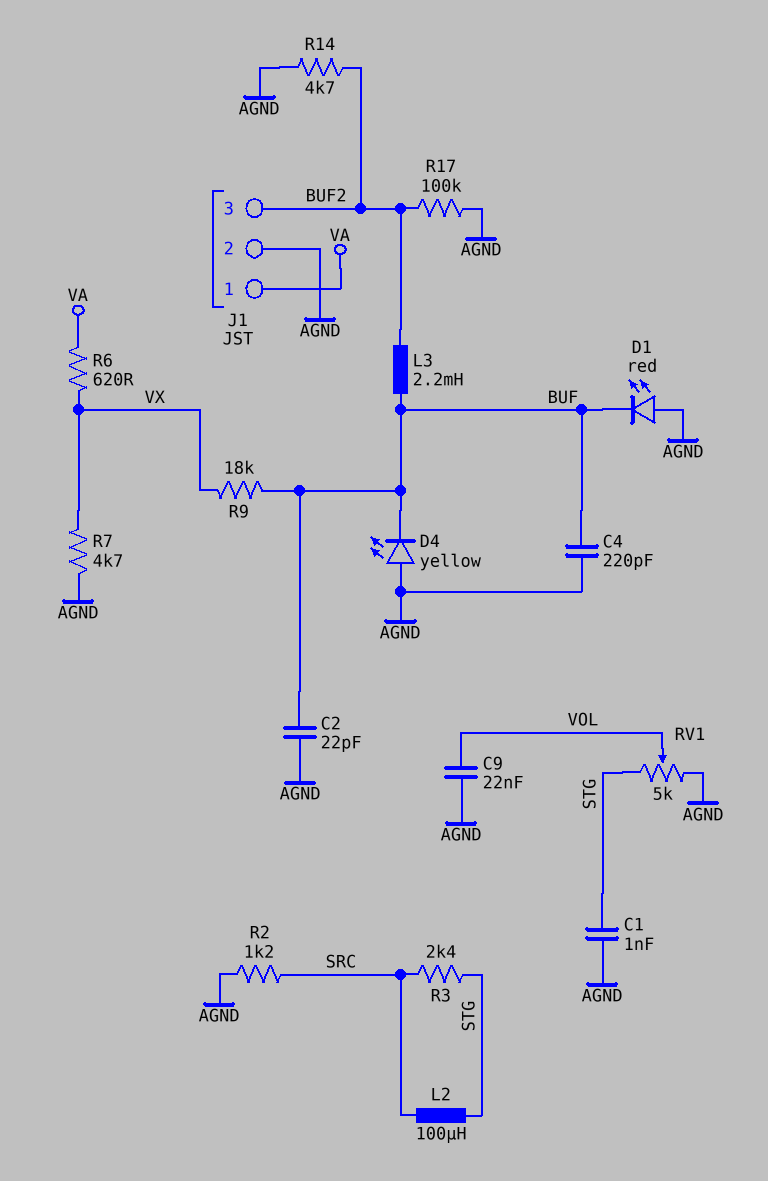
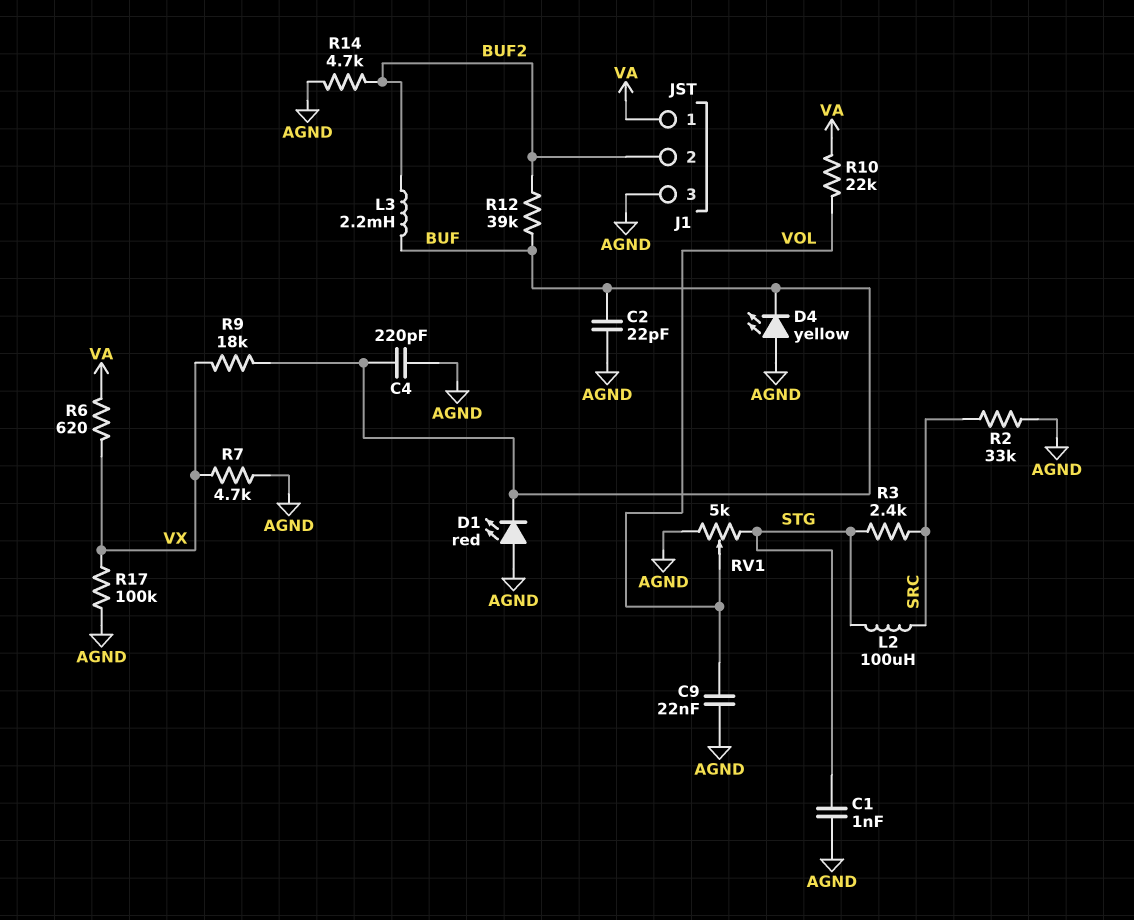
J1 pin 2: AGND -> BUF2
J1 pin 3: BUF2 -> AGND
R2: 1.2k (AGND, SRC) -> 33k (AGND, SRC)
R10: none -> 22k (VA, VOL)
R12: none -> 39k (BUF, BUF2)
R17: 100k (AGND, BUF2) -> 100k (AGND, VX)

